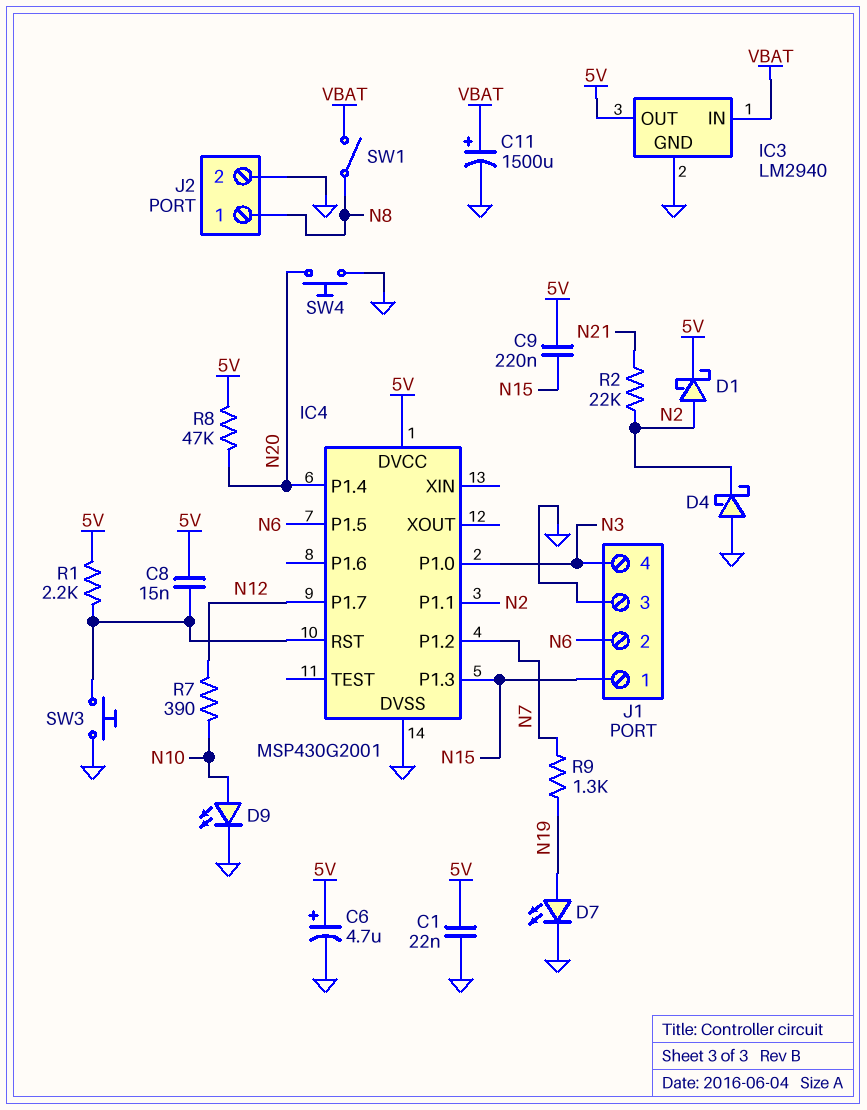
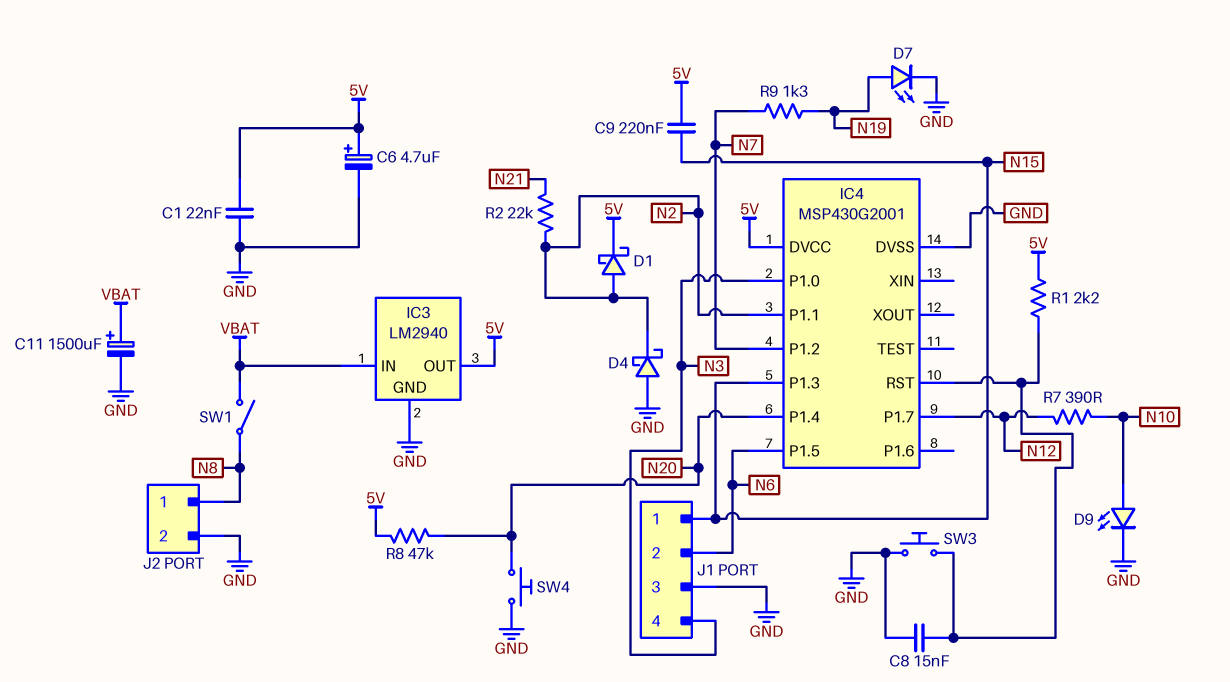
C8: 15nF (5V, IC4/RST) -> 15nF (GND, IC4/RST)

